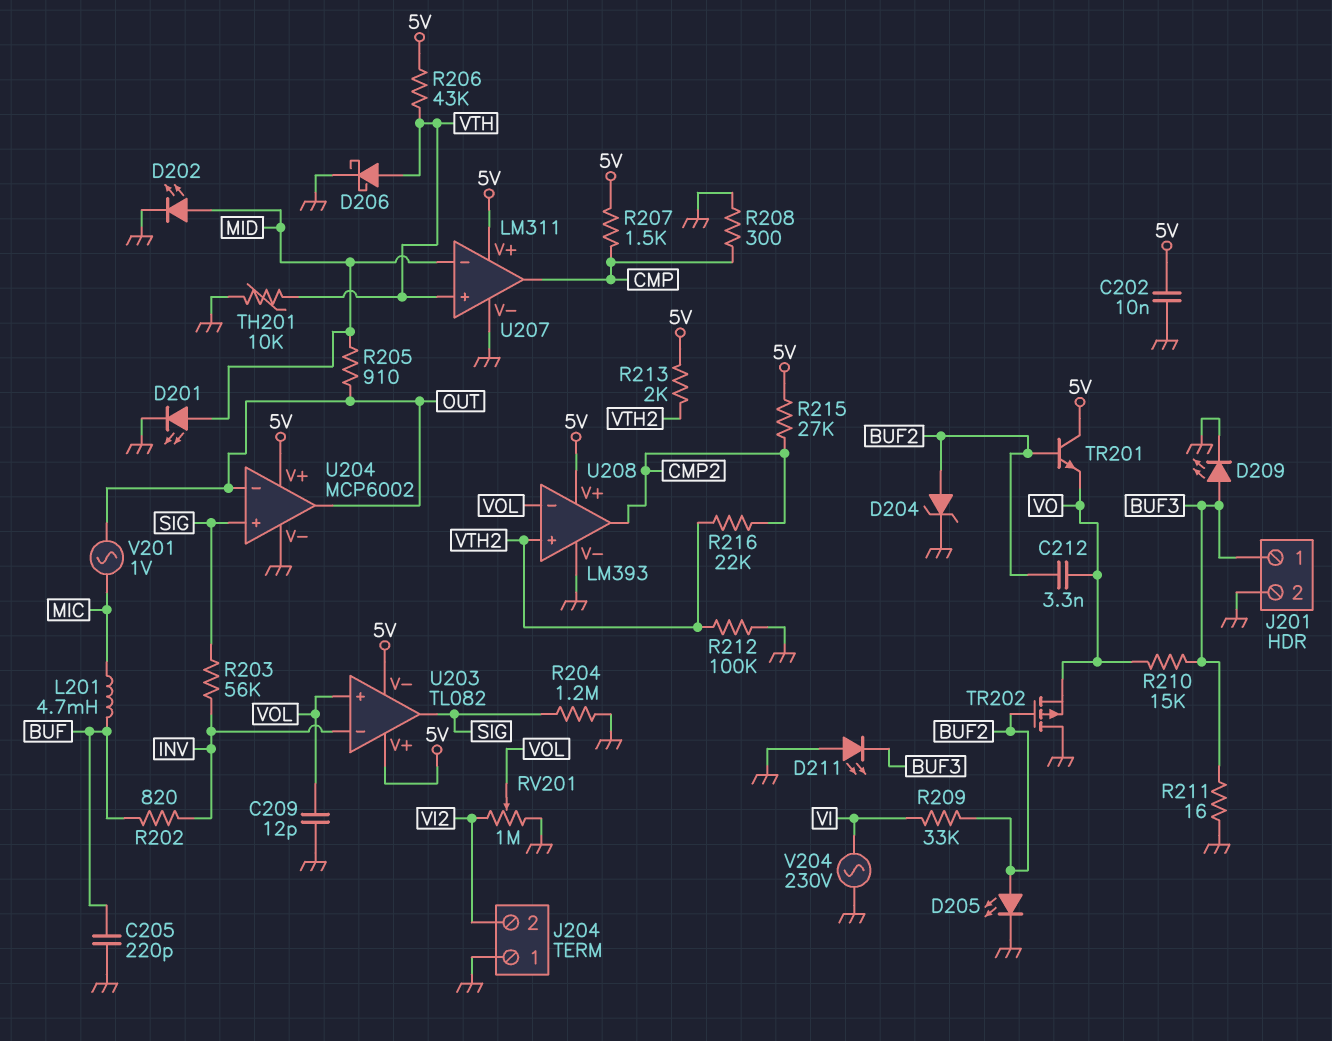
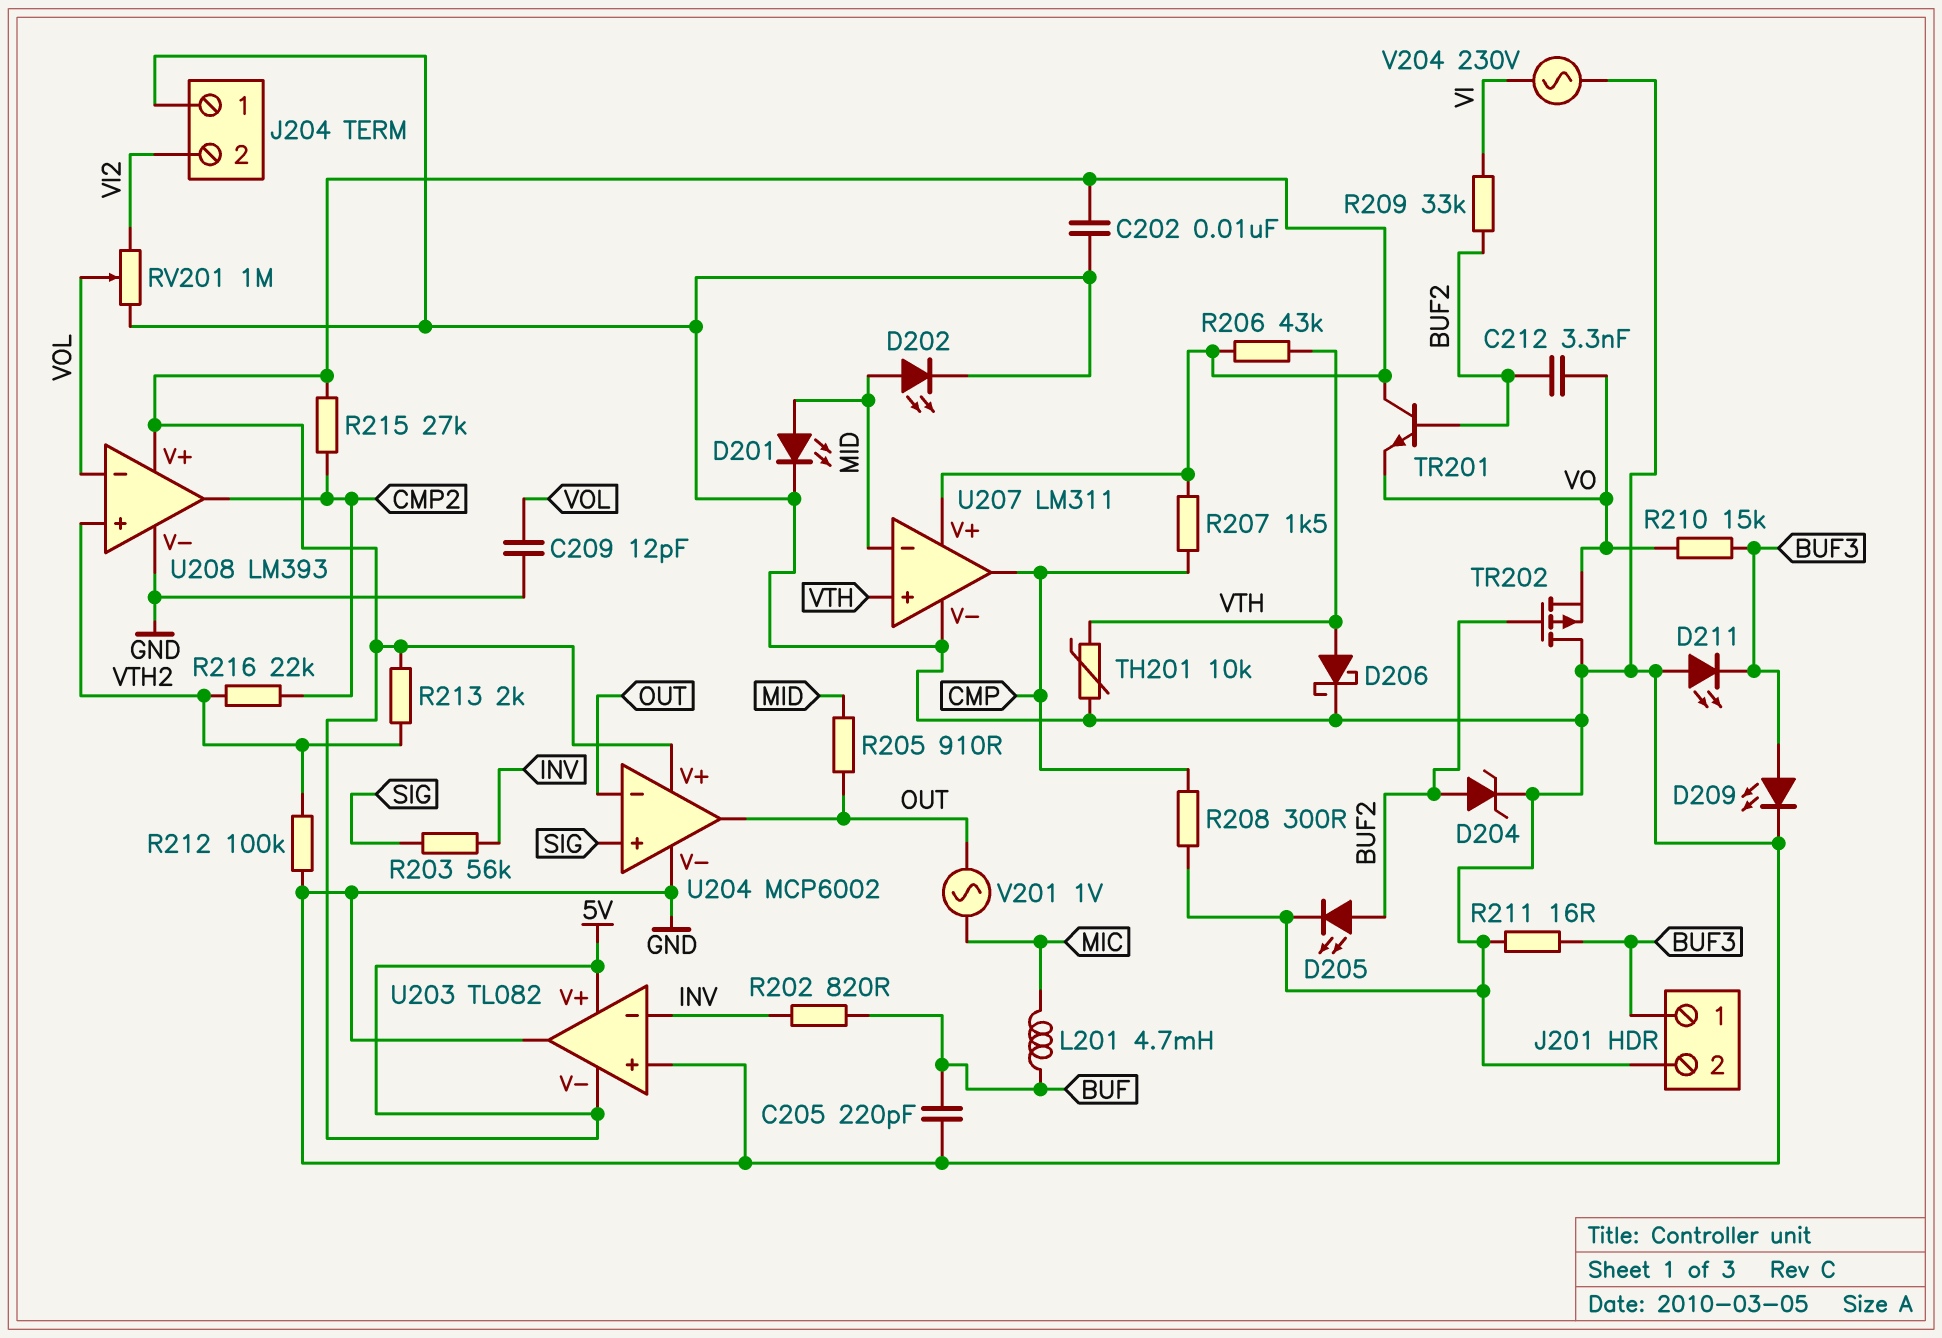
R204: 1.2M (GND, SIG) -> none
U203 pin in+: VOL -> GND
U203 pin out: SIG -> GND

